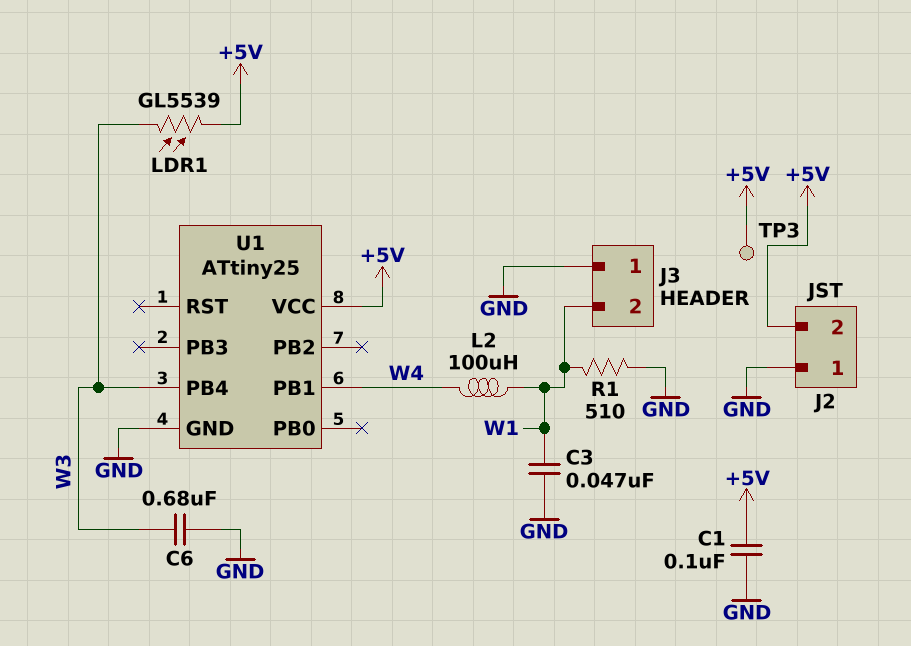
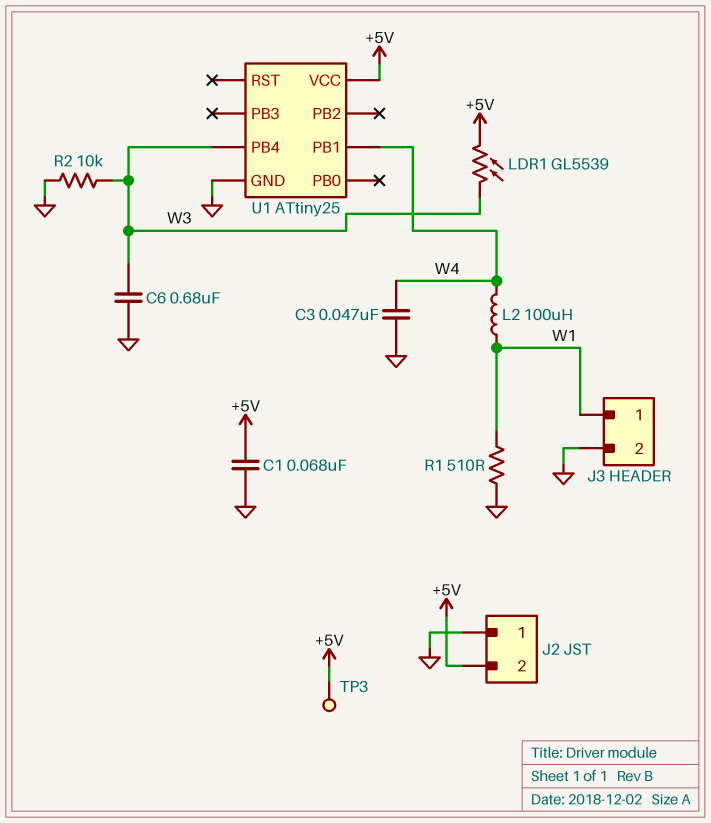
C1: 100nF (+5V, GND) -> 68nF (+5V, GND)
C3: 47nF (GND, W1) -> 47nF (GND, W4)
J3 pin 1: GND -> W1
J3 pin 2: W1 -> GND
R2: none -> 10k (GND, W3)

